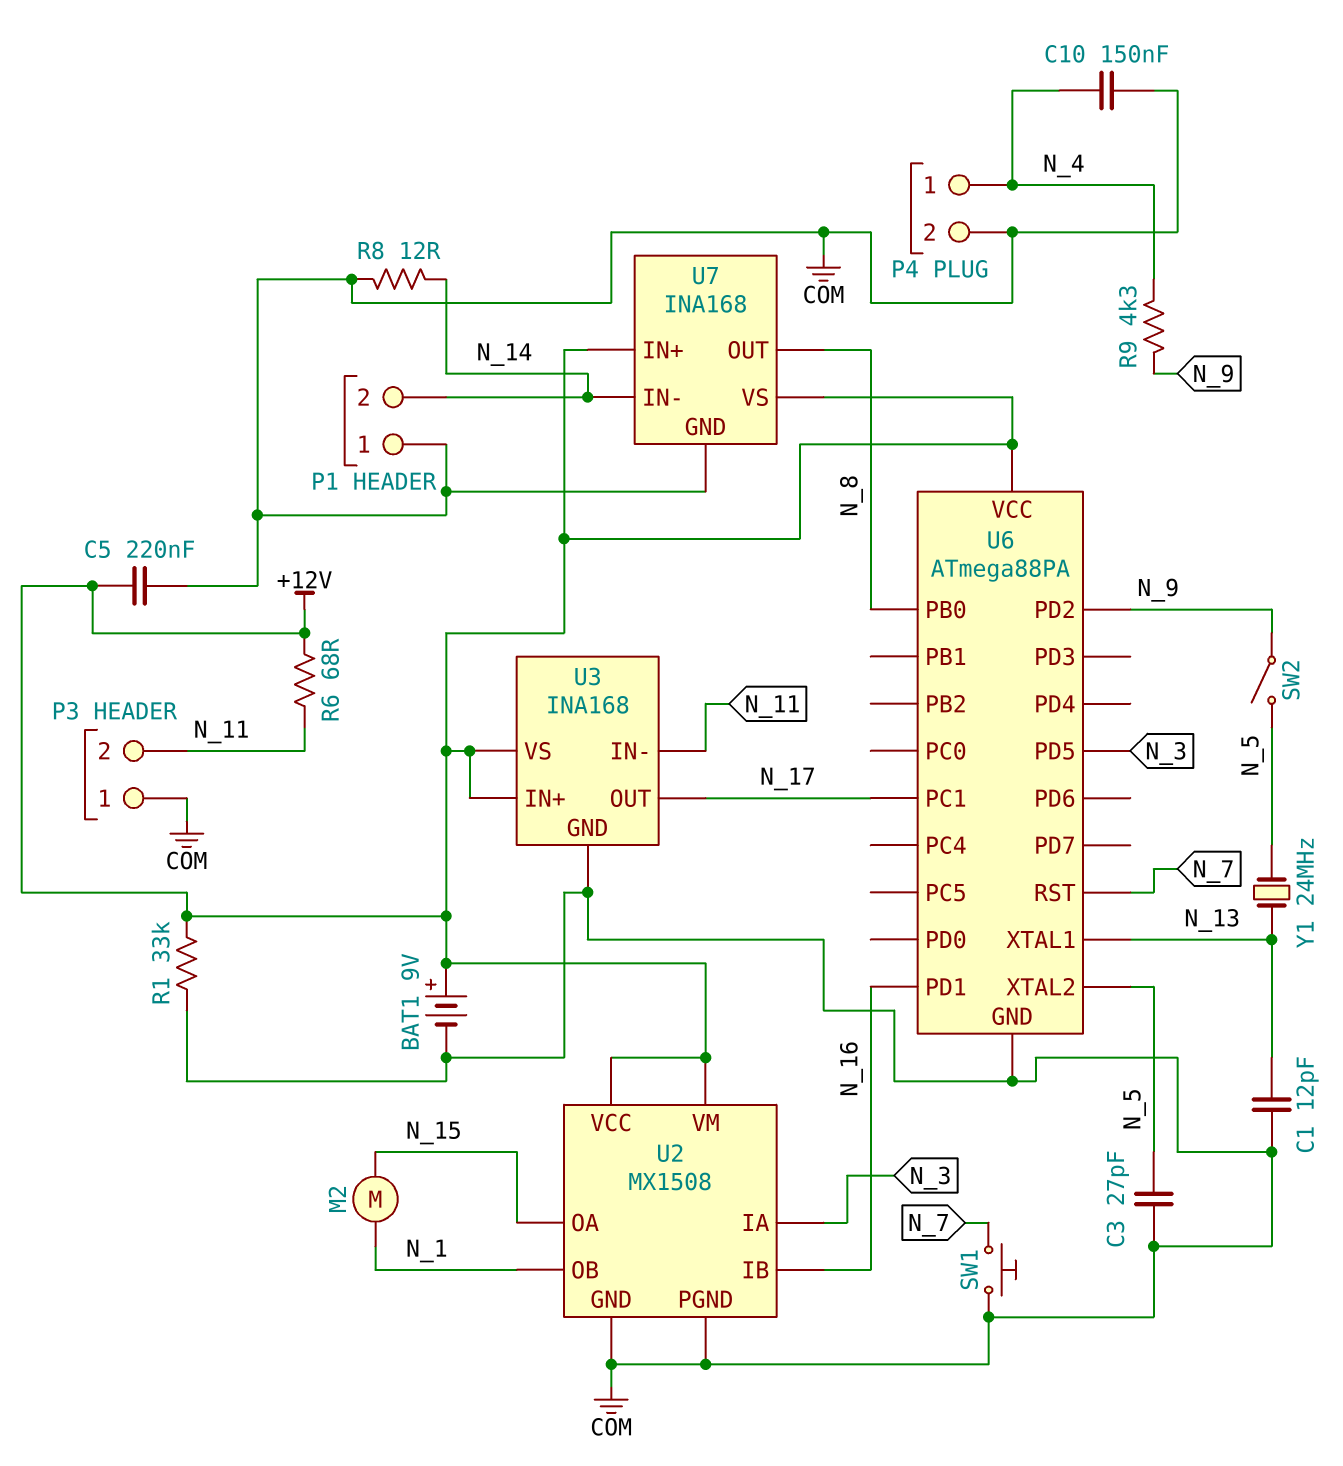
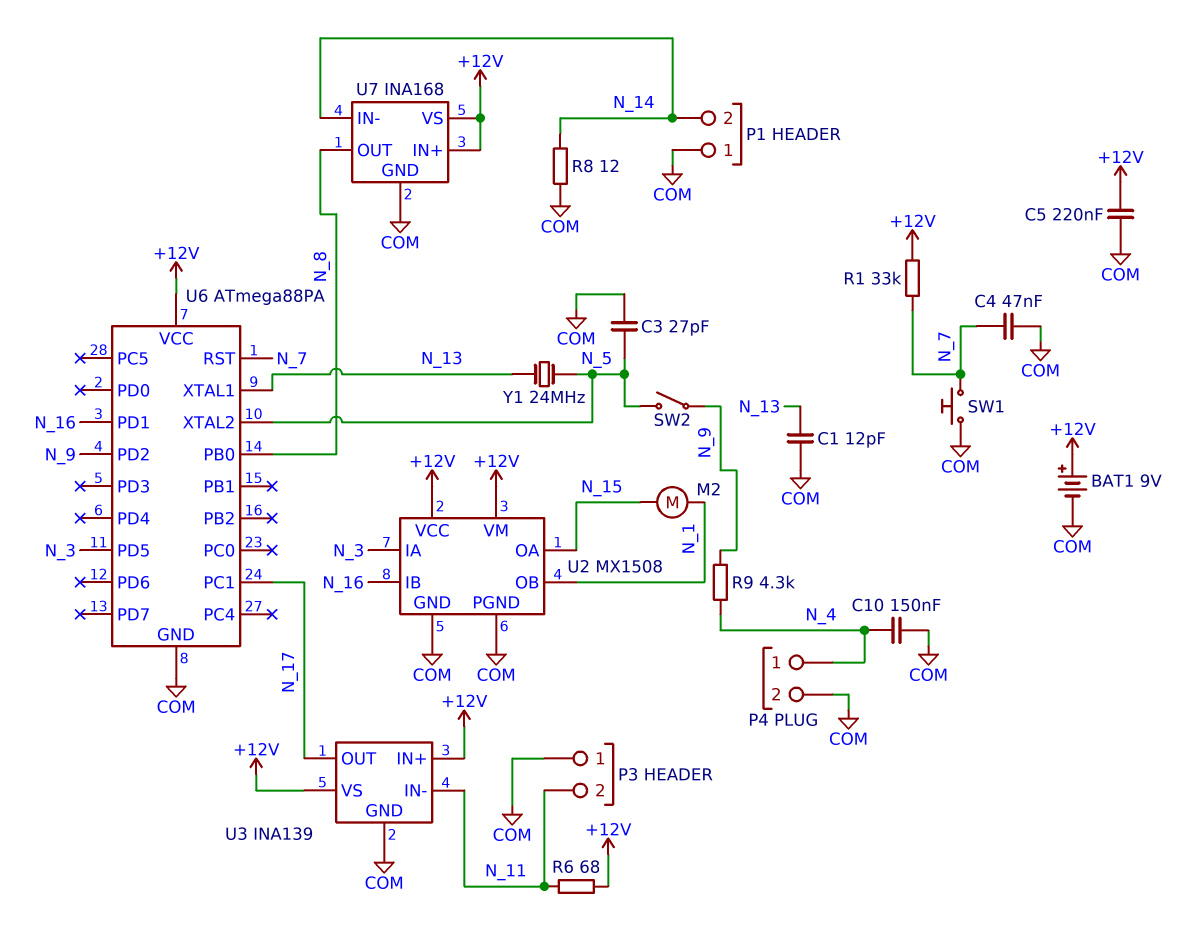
C4: none -> 47nF (COM, N_7)
R1: 33k (+12V, COM) -> 33k (+12V, N_7)
U3: INA168 -> INA139

